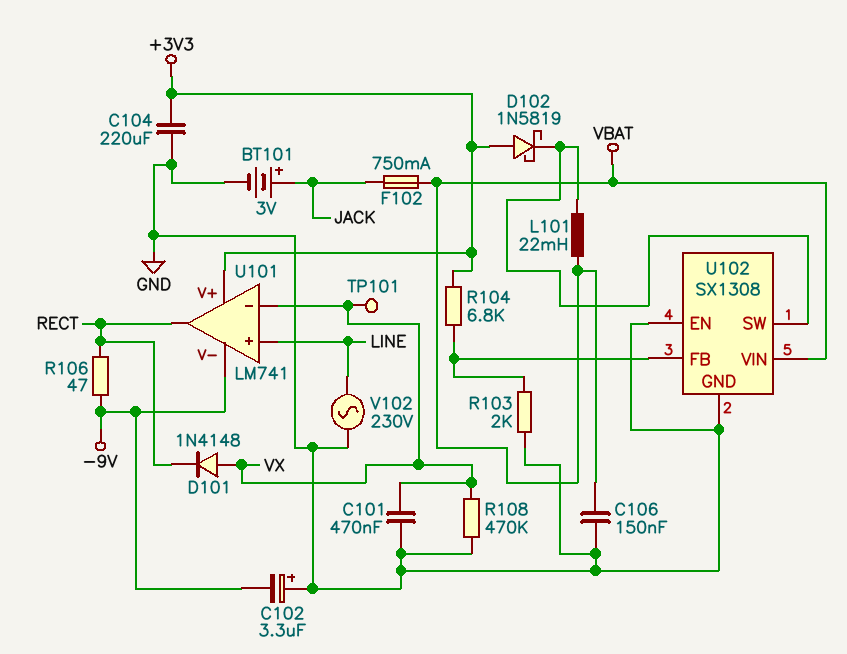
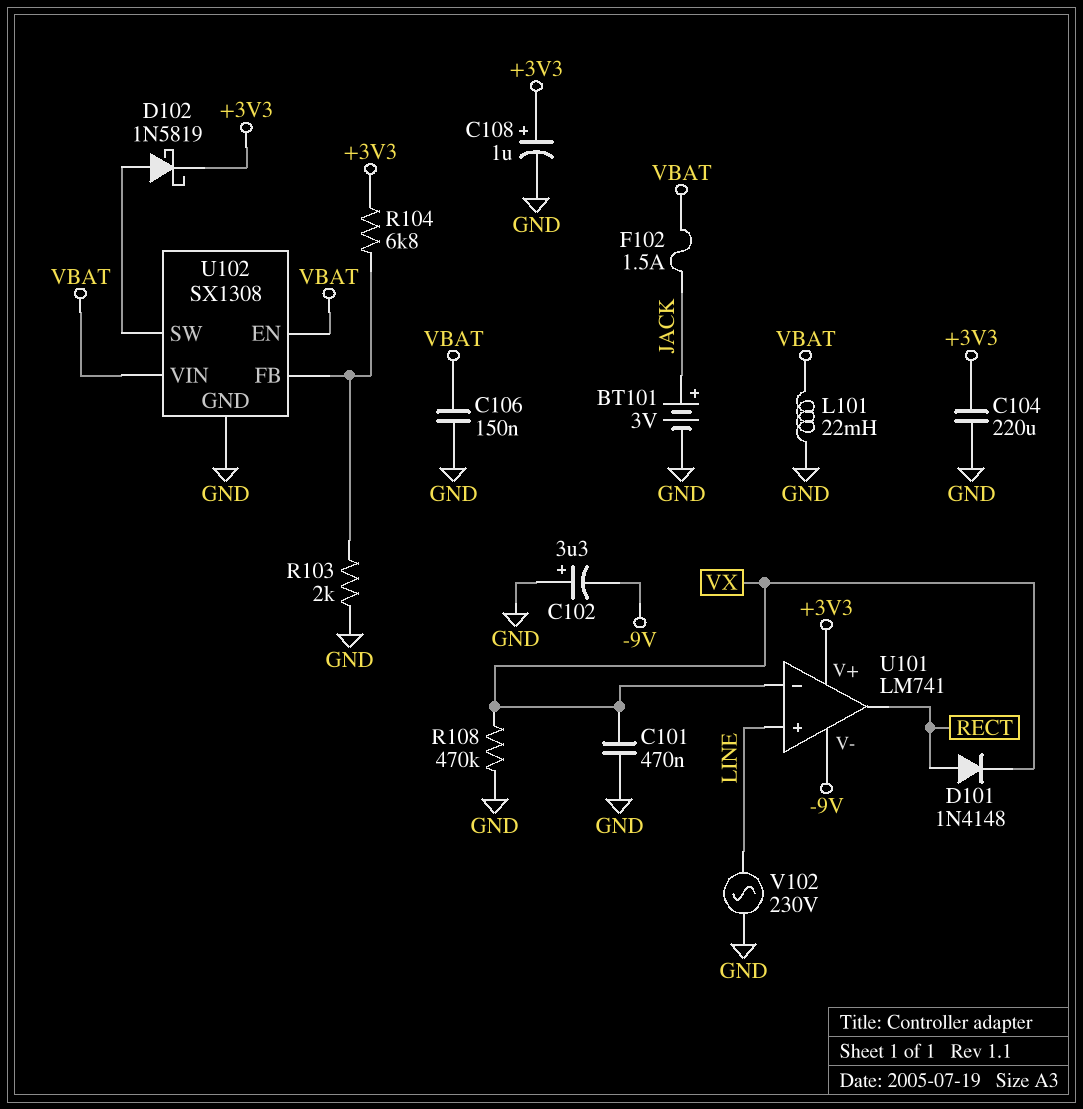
C108: none -> 1uF (plus +3V3, minus GND)
D101: diode 1N4148 (A VX, K RECT) -> diode 1N4148 (A RECT, K VX)
D102: schottky 1N5819 (A +3V3, K U102/SW) -> schottky 1N5819 (A U102/SW, K +3V3)
F102: 750mA (JACK, VBAT) -> 1.5A (JACK, VBAT)
L101: 22mH (U102/SW, VBAT) -> 22mH (GND, VBAT)
R106: 47 (-9V, RECT) -> none
TP101: test point (VX) -> none
U102 pin EN: GND -> VBAT

